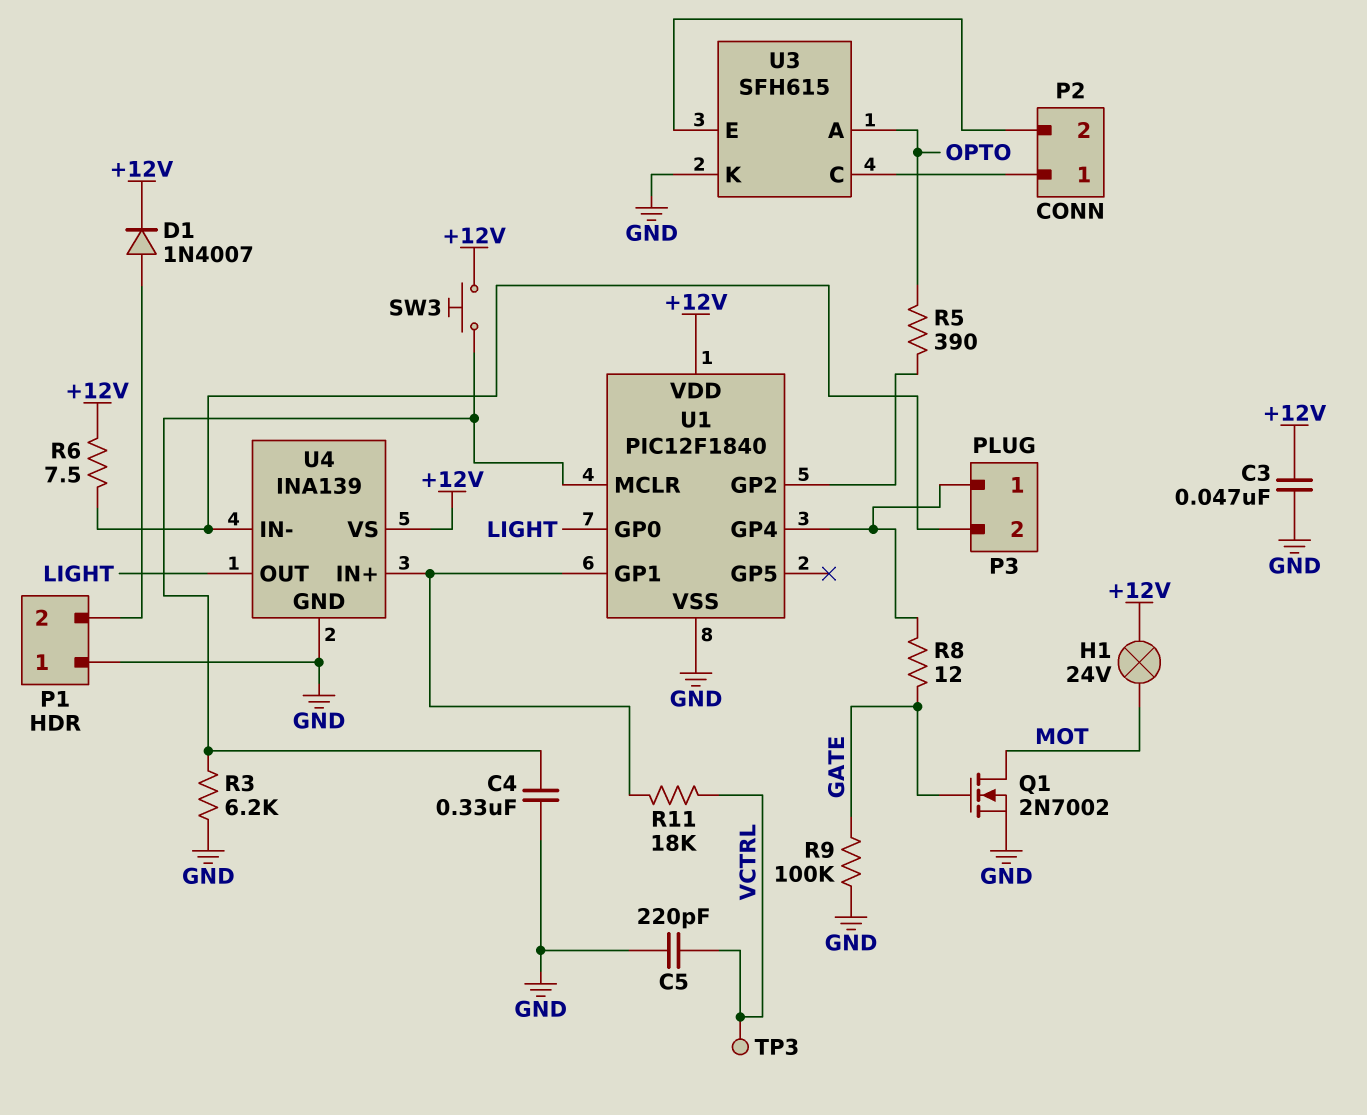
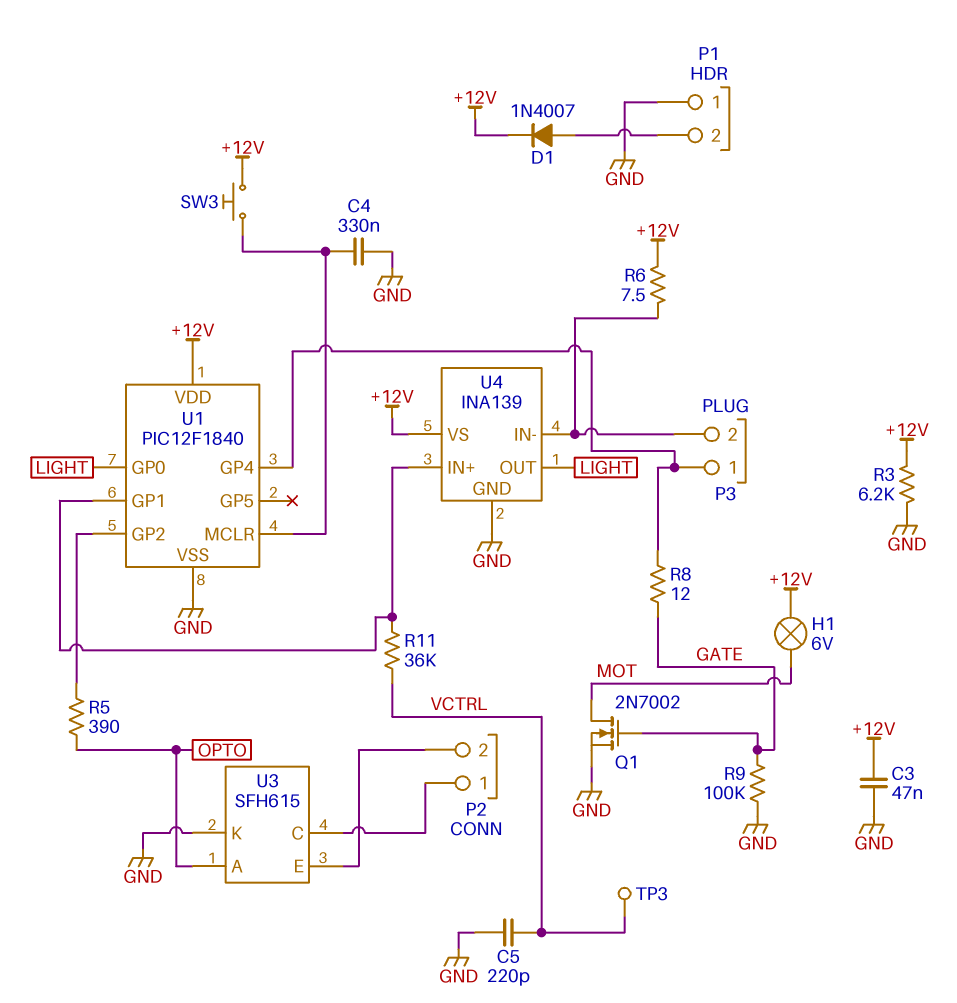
H1: lamp 24V (+12V, MOT) -> lamp 6V (+12V, MOT)
R3: 6.2k (GND, U1/MCLR) -> 6.2k (+12V, GND)
R11: 18k (U1/GP1, VCTRL) -> 36k (U1/GP1, VCTRL)

